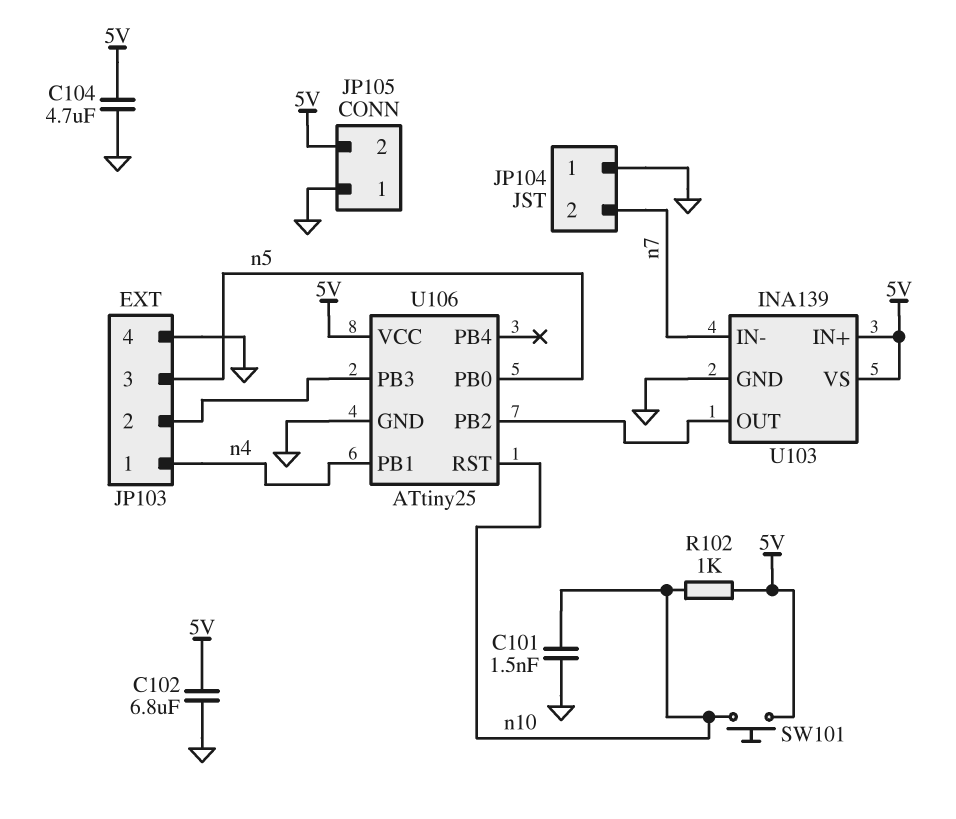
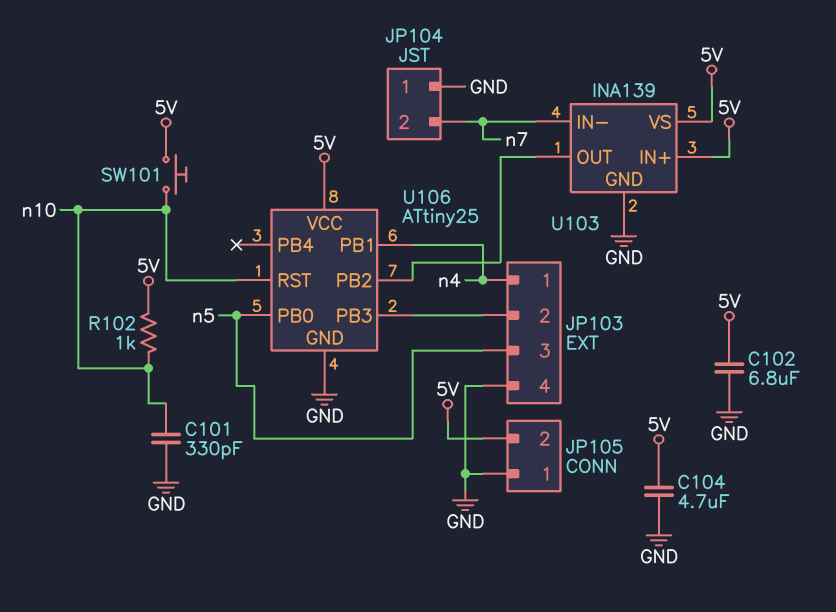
C101: 1.5nF (GND, n10) -> 330pF (GND, n10)

